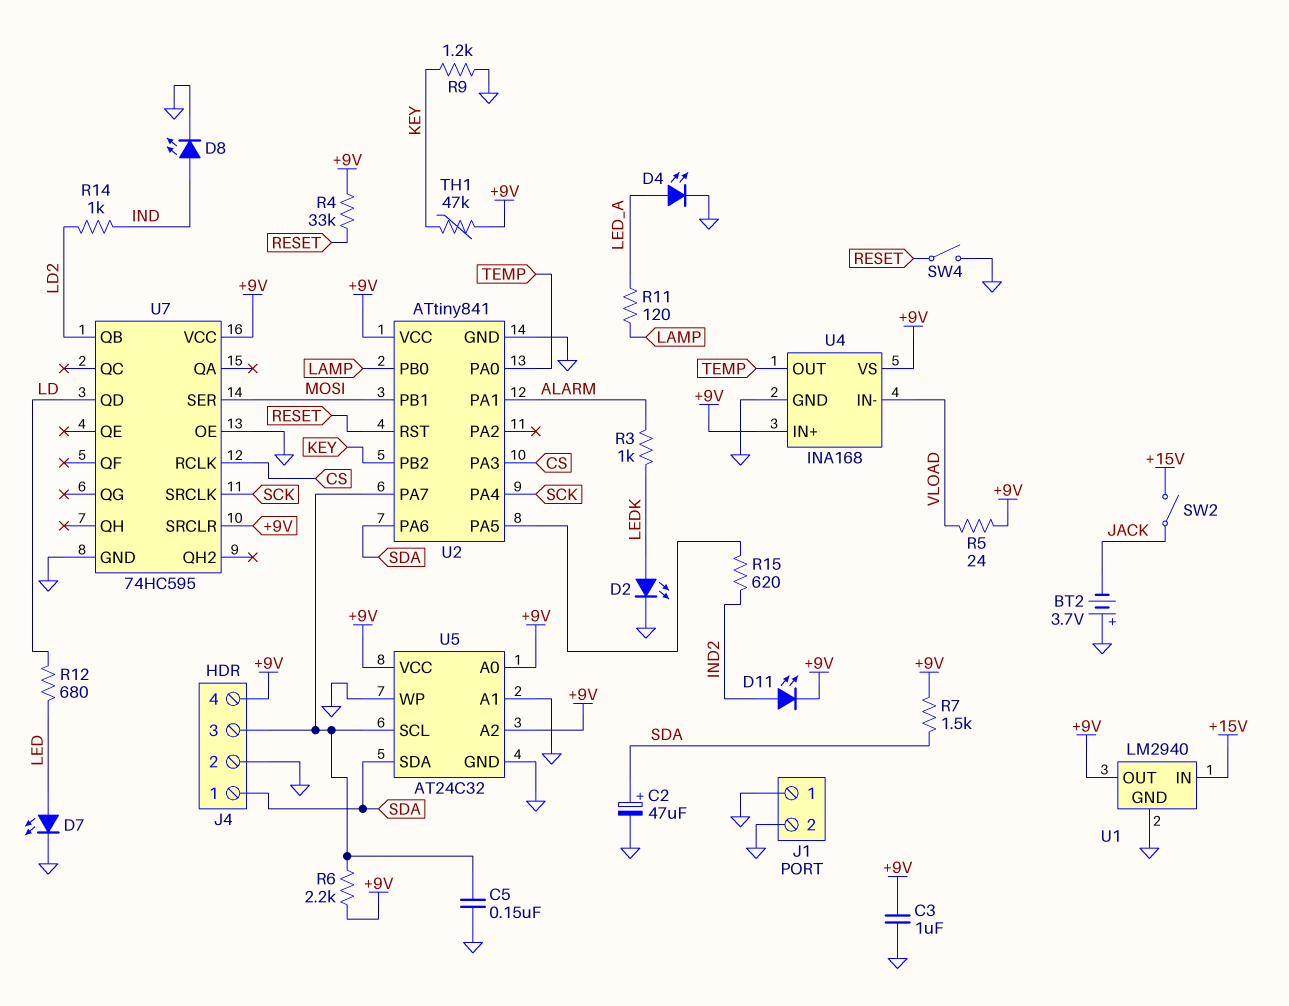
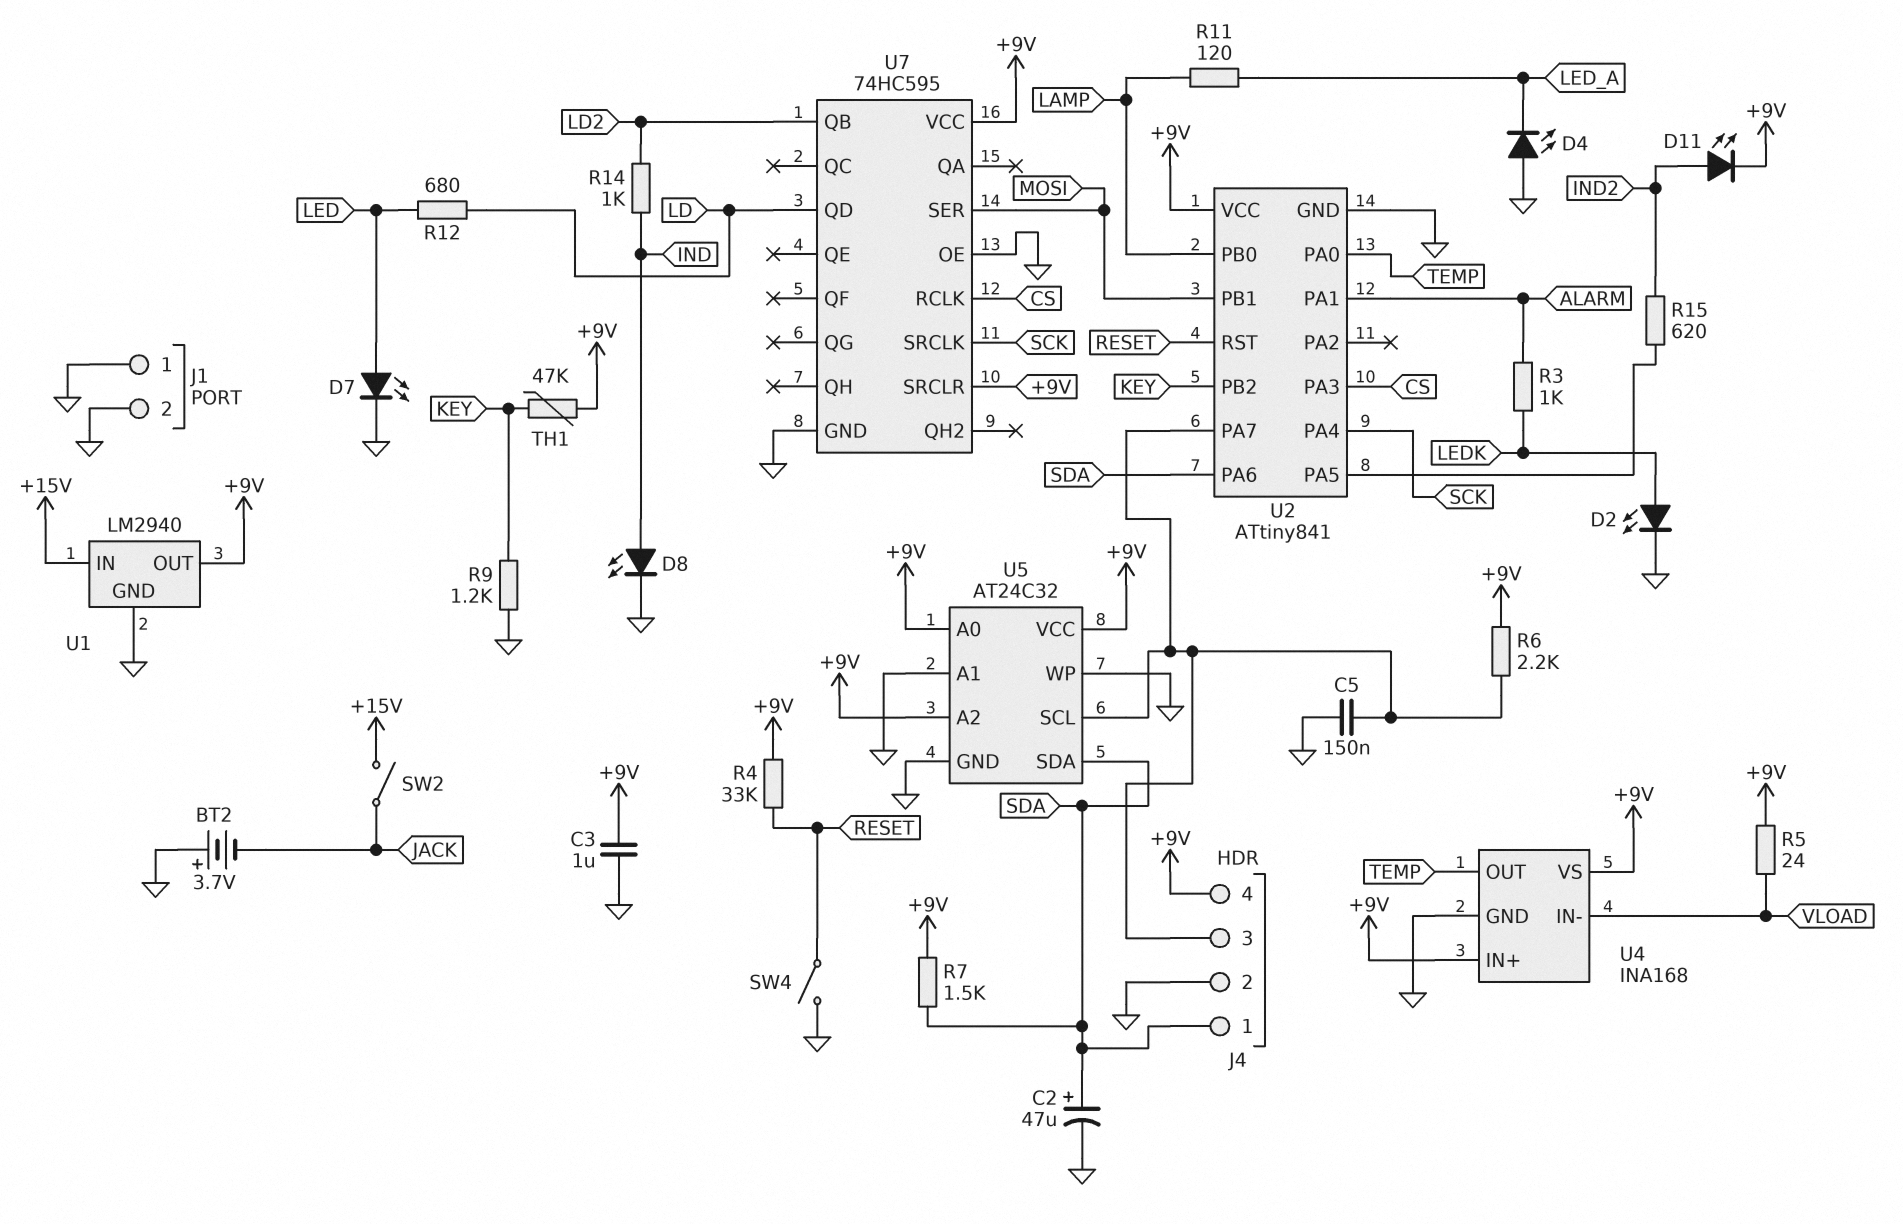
D4: LED (A LED_A, K GND) -> LED (A GND, K LED_A)

